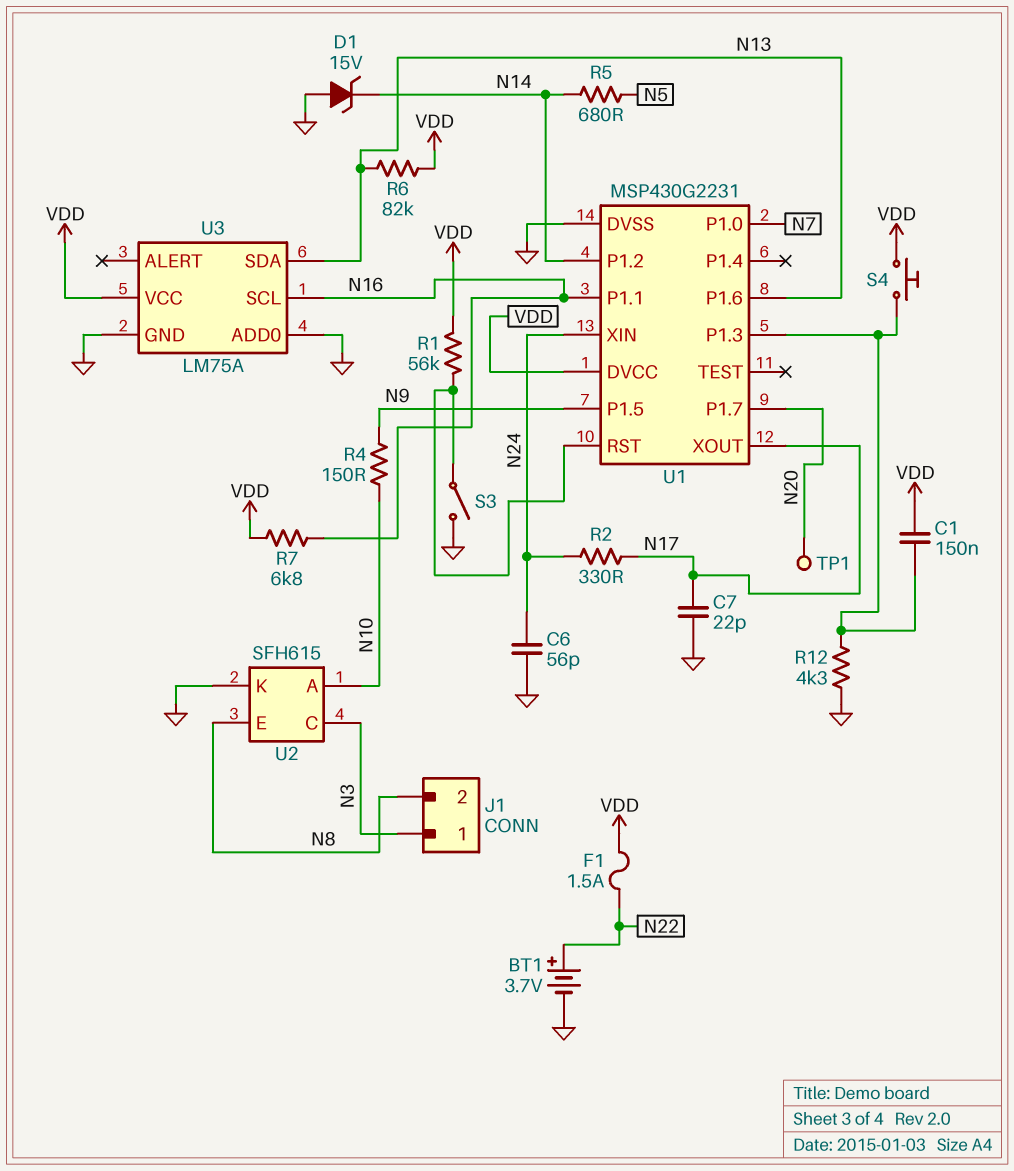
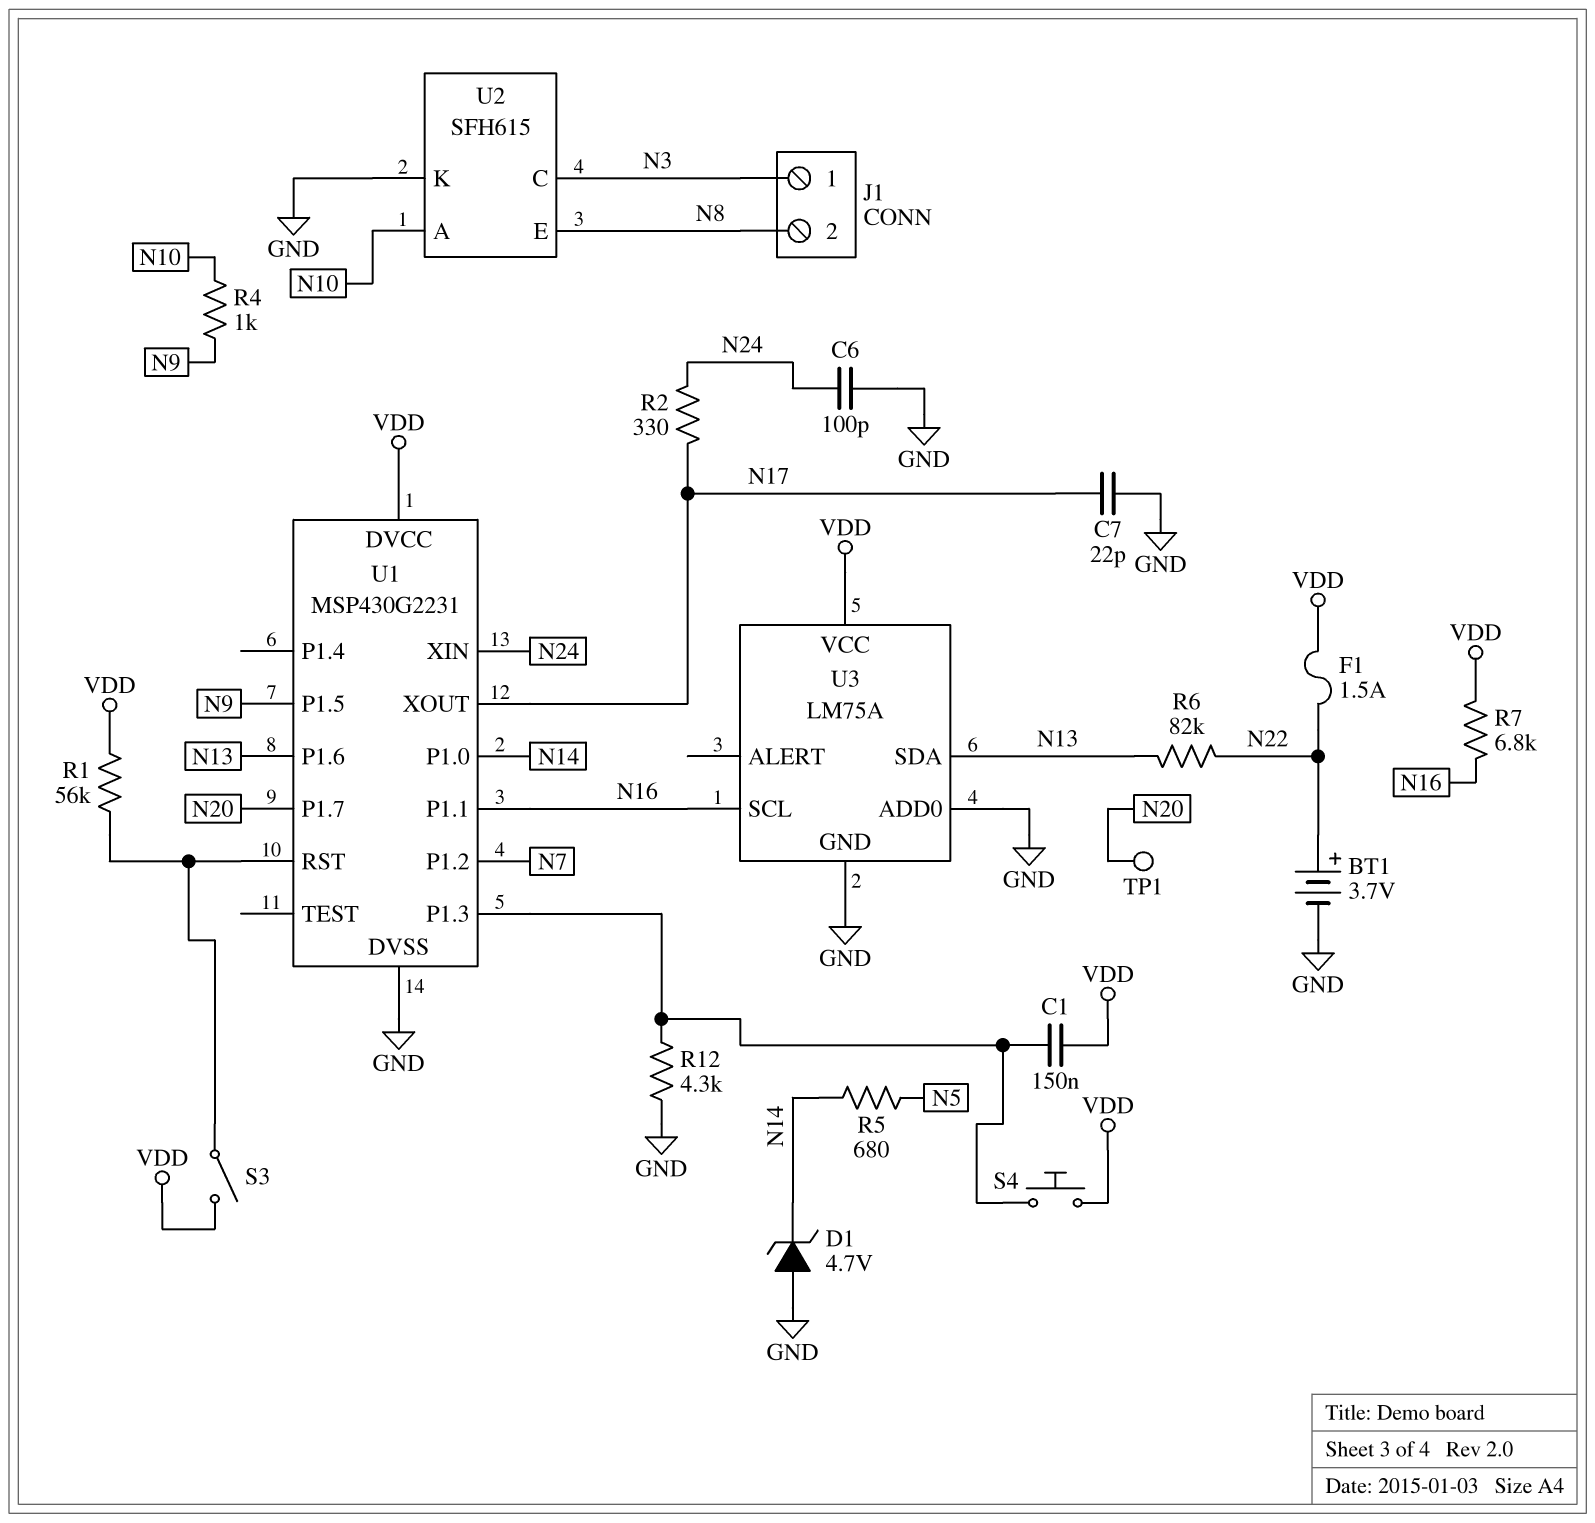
C6: 56pF (GND, N24) -> 100pF (GND, N24)
D1: zener 15V (A GND, K N14) -> zener 4.7V (A GND, K N14)
R4: 150 (N9, N10) -> 1k (N9, N10)
R6: 82k (N13, VDD) -> 82k (N13, N22)
S3: switch (GND, U1/RST) -> switch (U1/RST, VDD)
U1 pin P1.0: N7 -> N14
U1 pin P1.2: N14 -> N7

